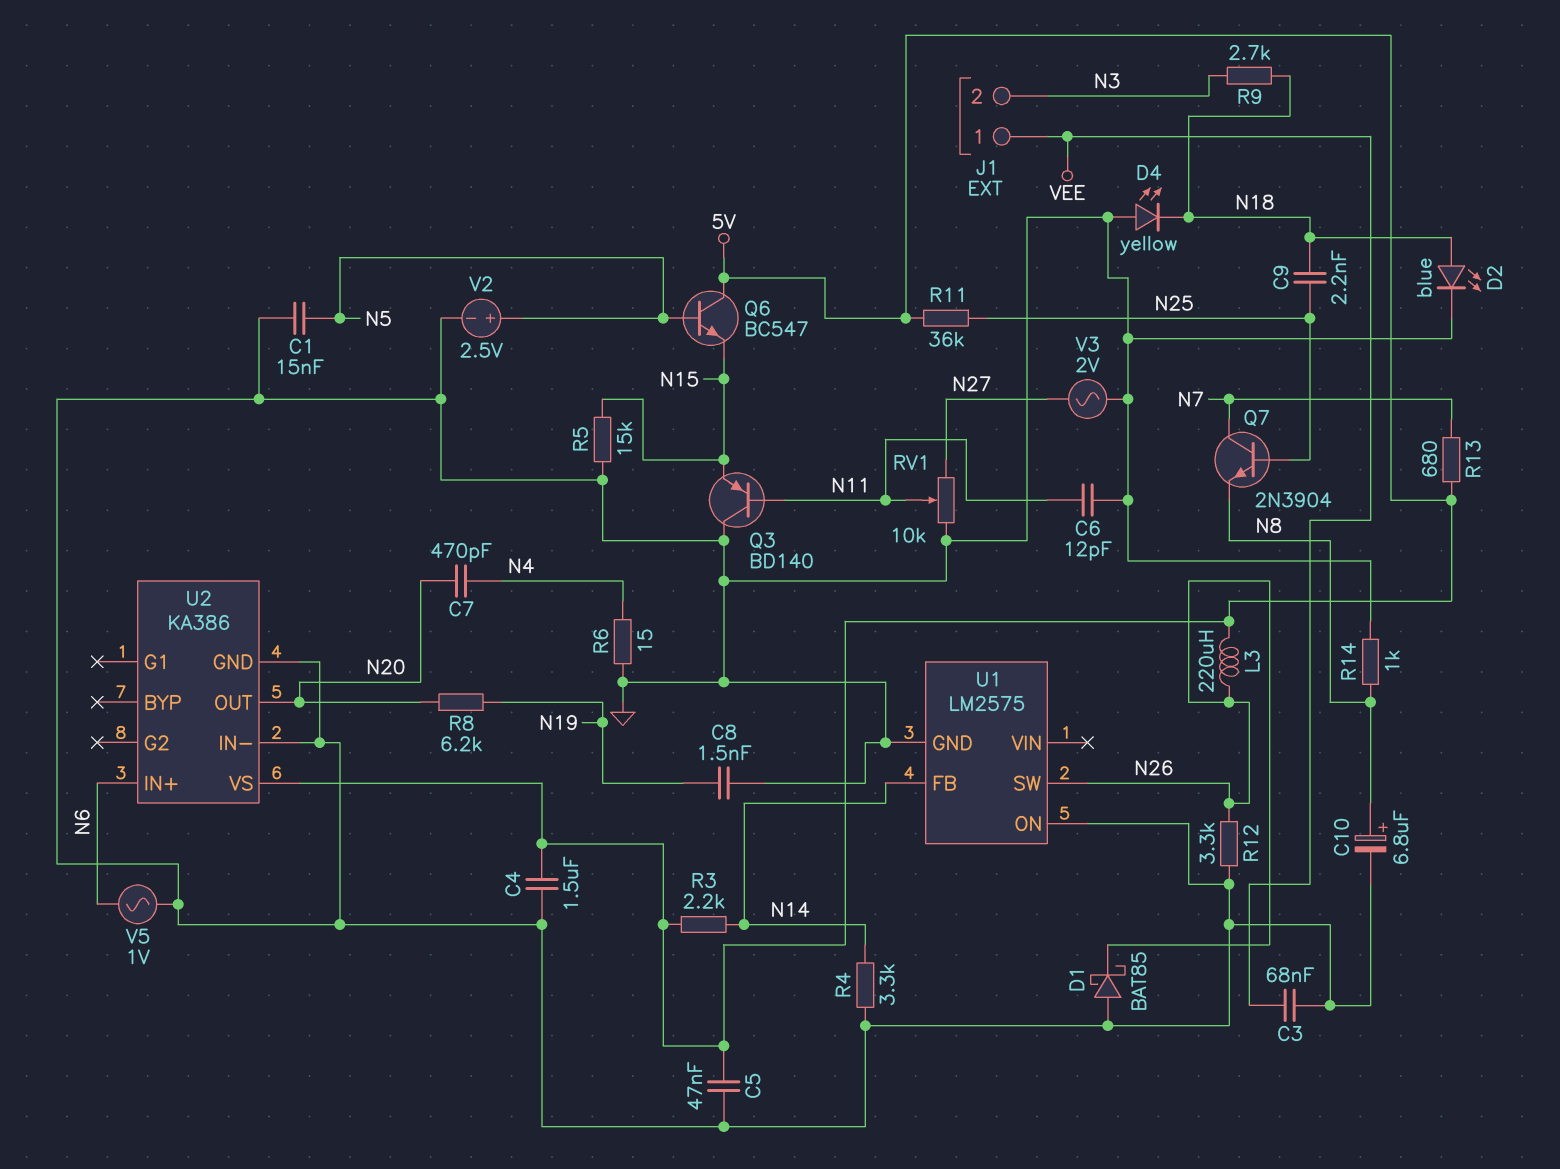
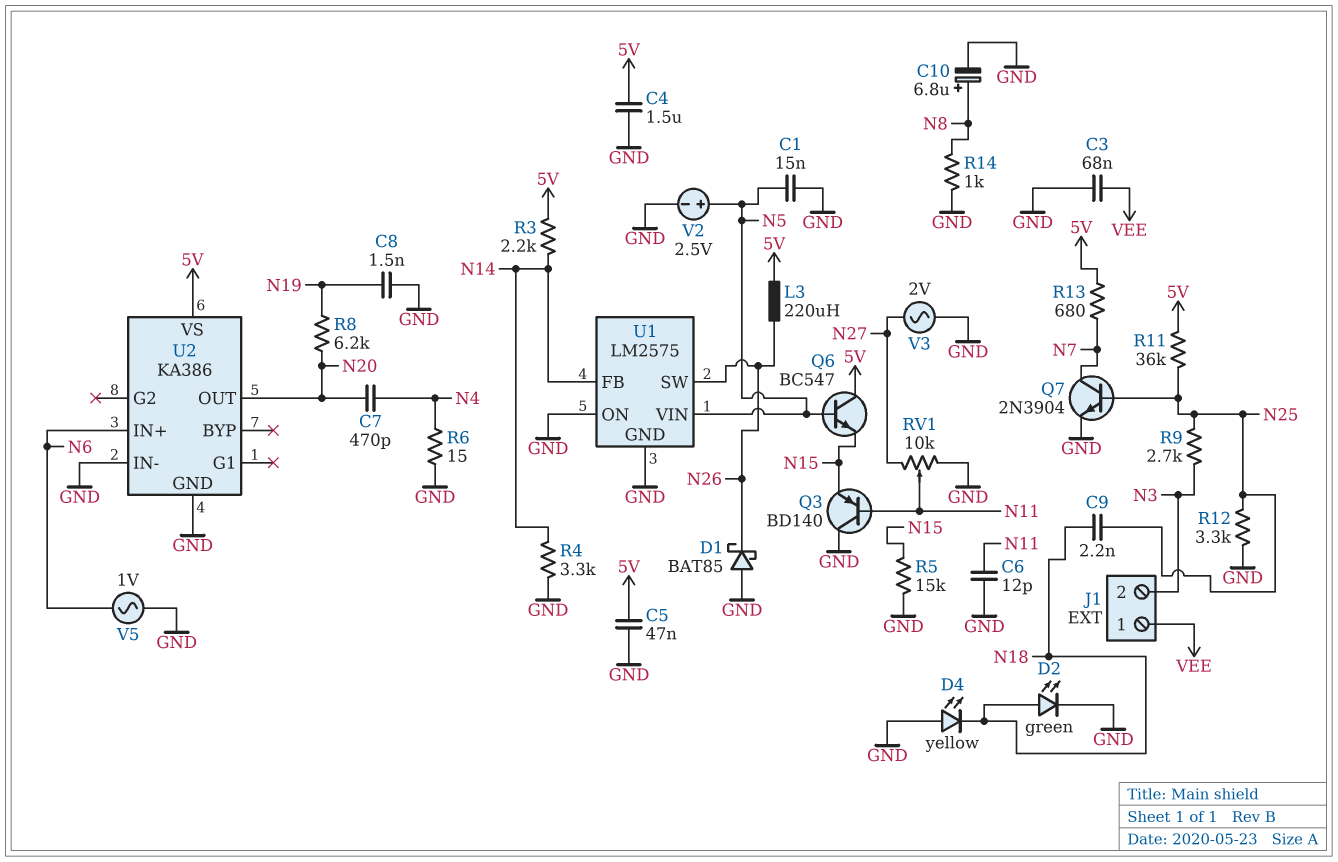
D2: LED blue (A N18, K GND) -> LED green (A N18, K GND)
Q7: NPN 2N3904 (B N25, C N7, E N8) -> NPN 2N3904 (B N25, C N7, E GND)
R9: 2.7k (N3, N18) -> 2.7k (N3, N25)
R12: 3.3k (GND, N26) -> 3.3k (GND, N25)
U1 pin VIN: none -> N5

